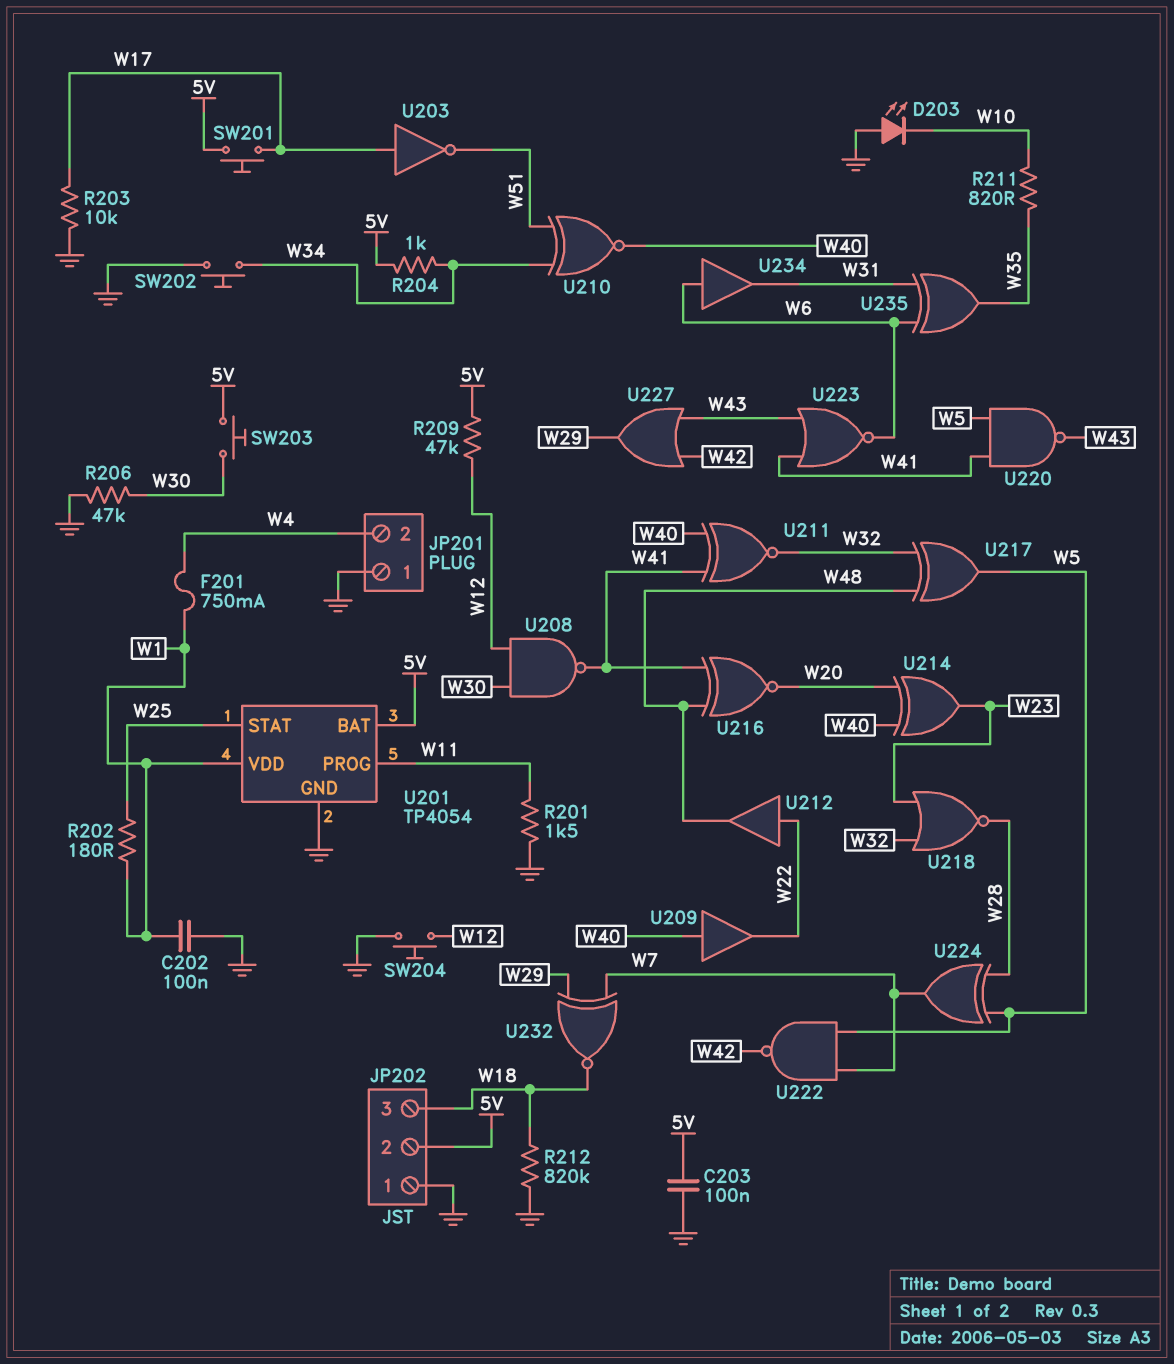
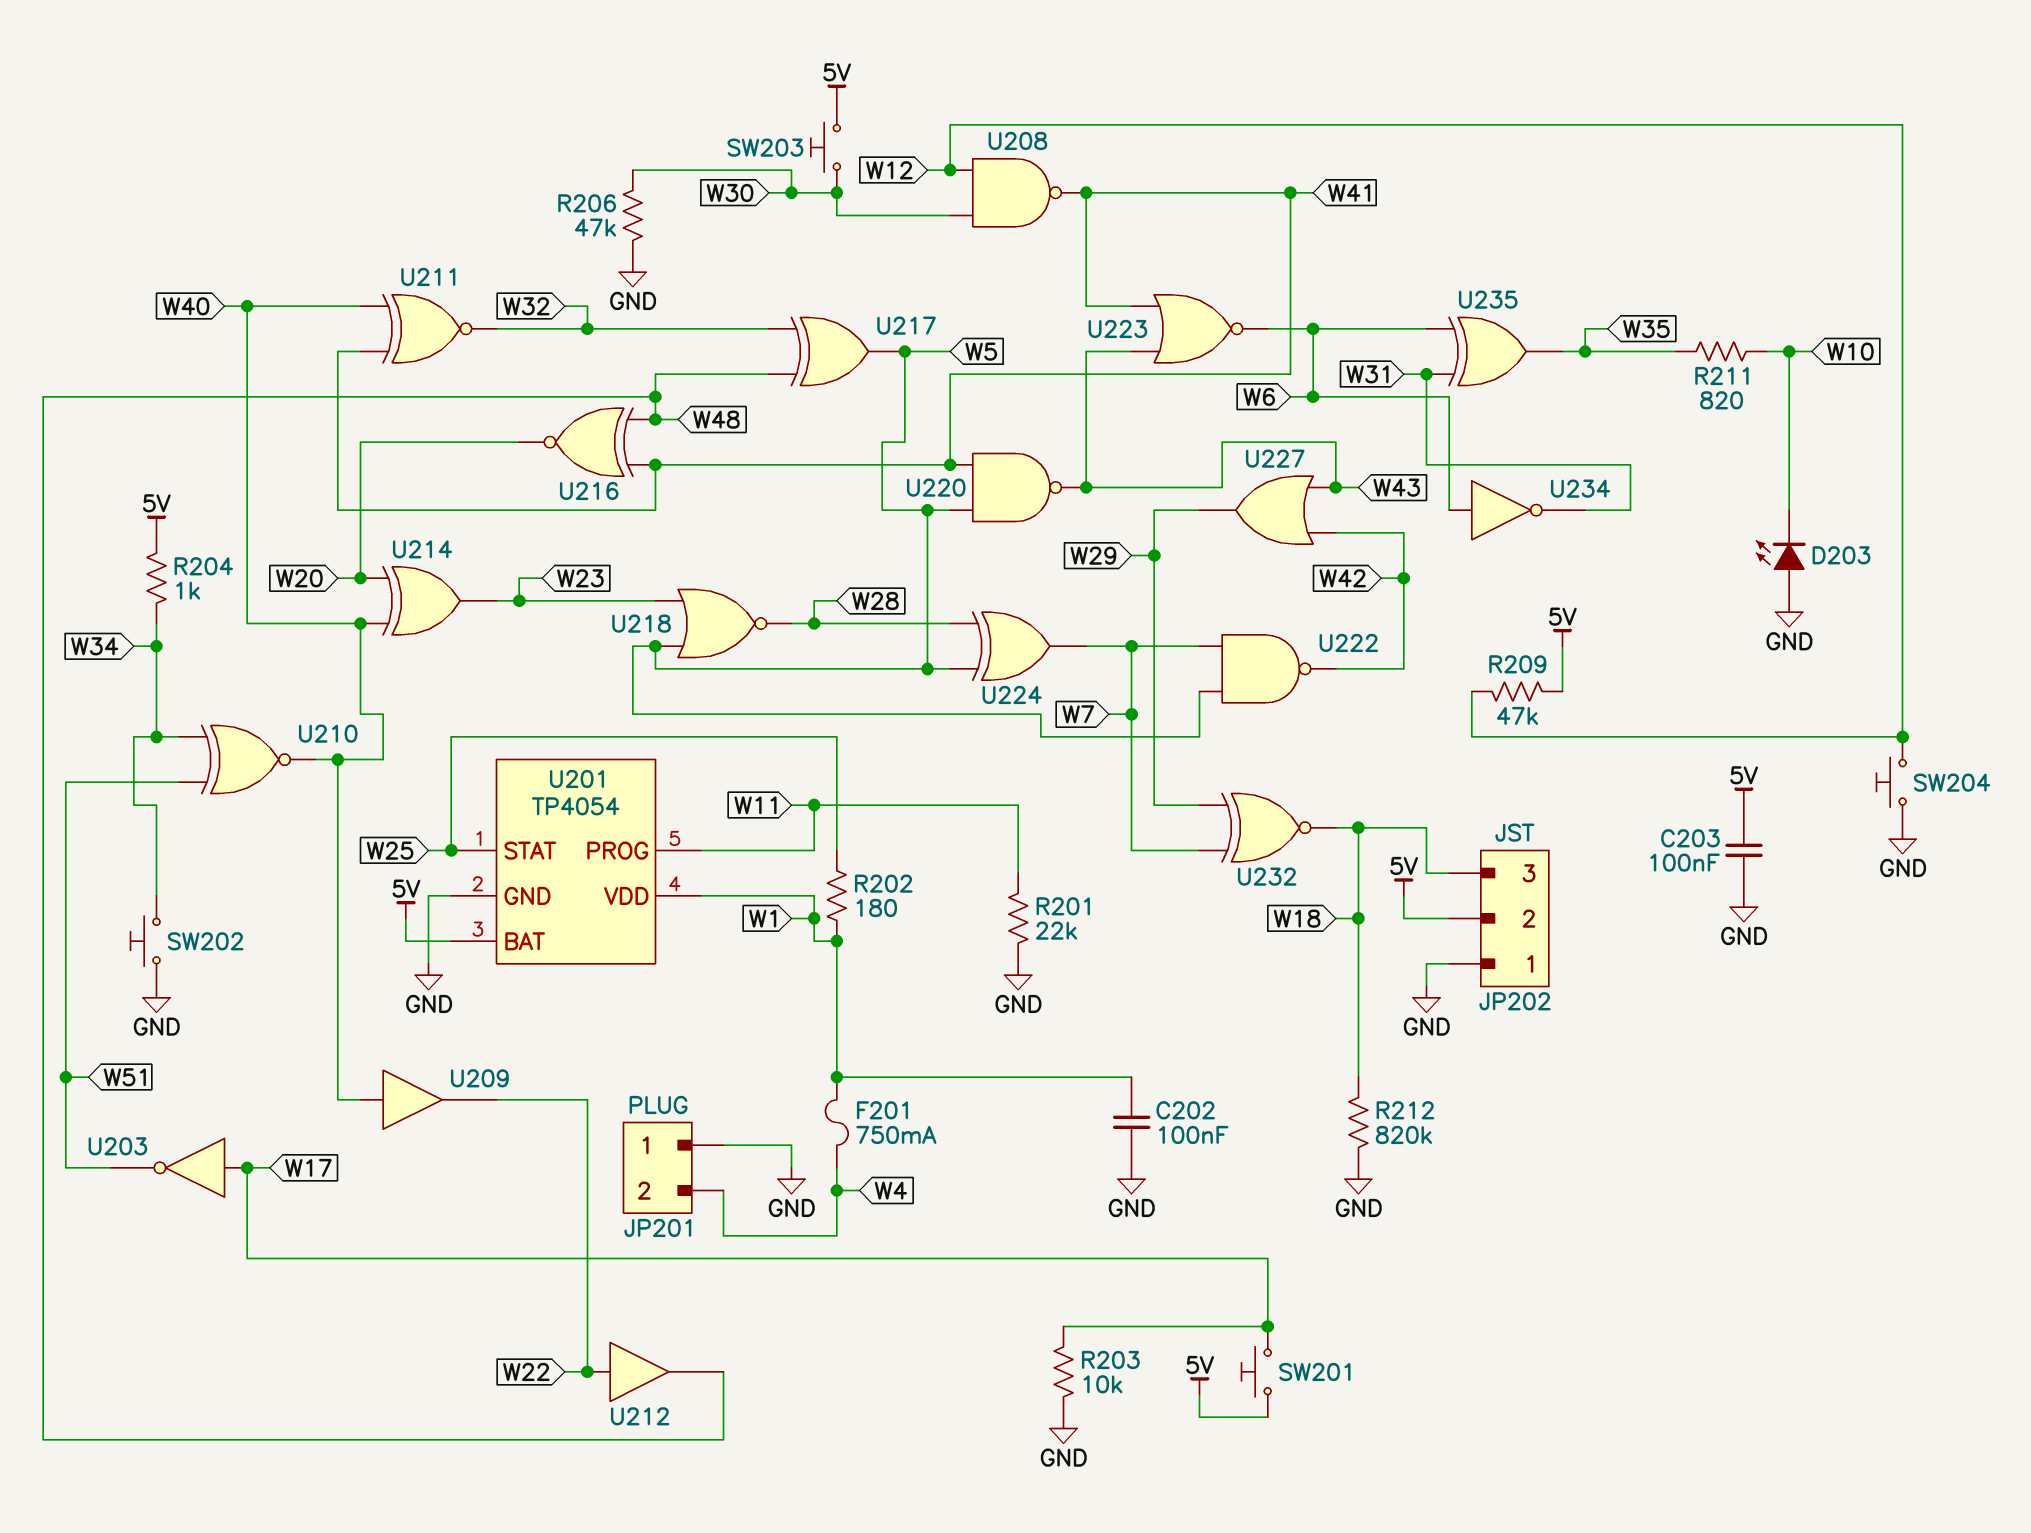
R201: 1.5k (GND, W11) -> 22k (GND, W11)
U218: NOR (in W23, in W32, out W28) -> NOR (in W5, in W23, out W28)
U234: buffer (in W6, out W31) -> NOT (in W6, out W31)

